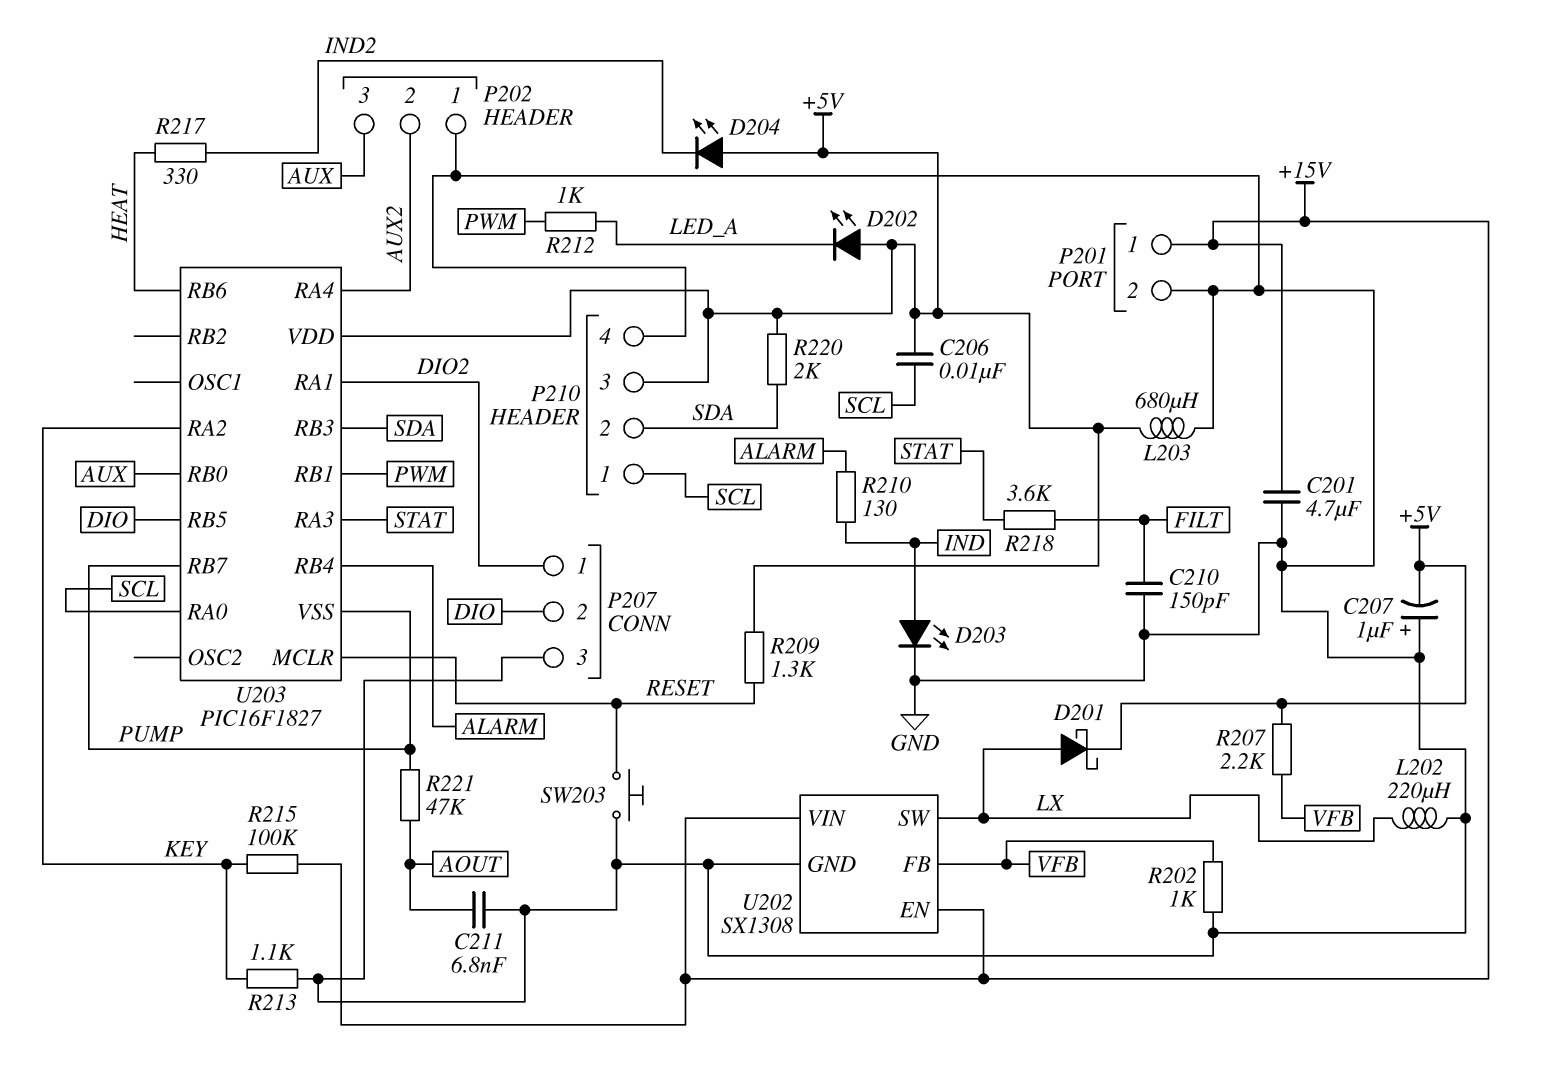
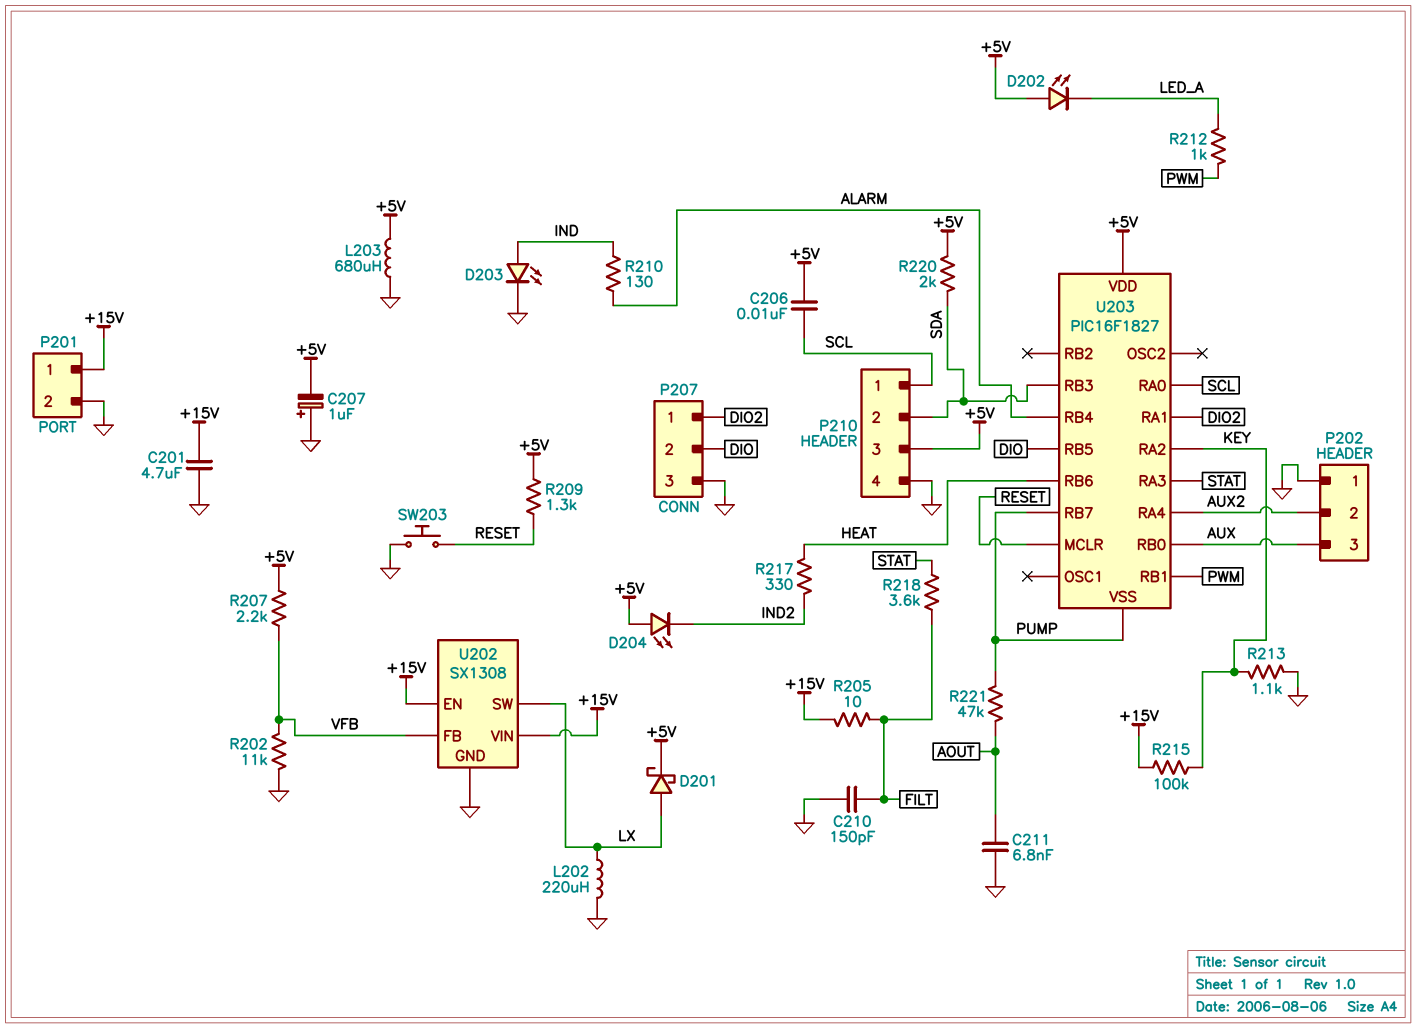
R202: 1k (GND, VFB) -> 11k (GND, VFB)
R205: none -> 10 (+15V, FILT)

